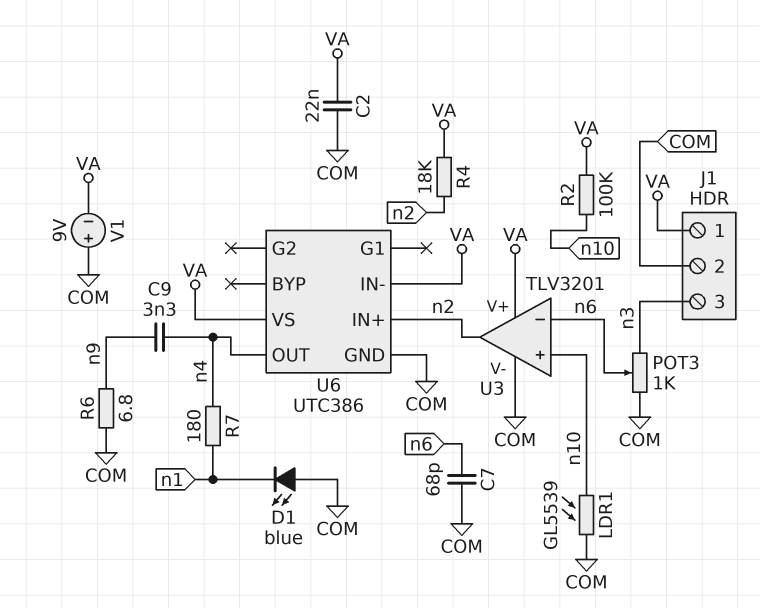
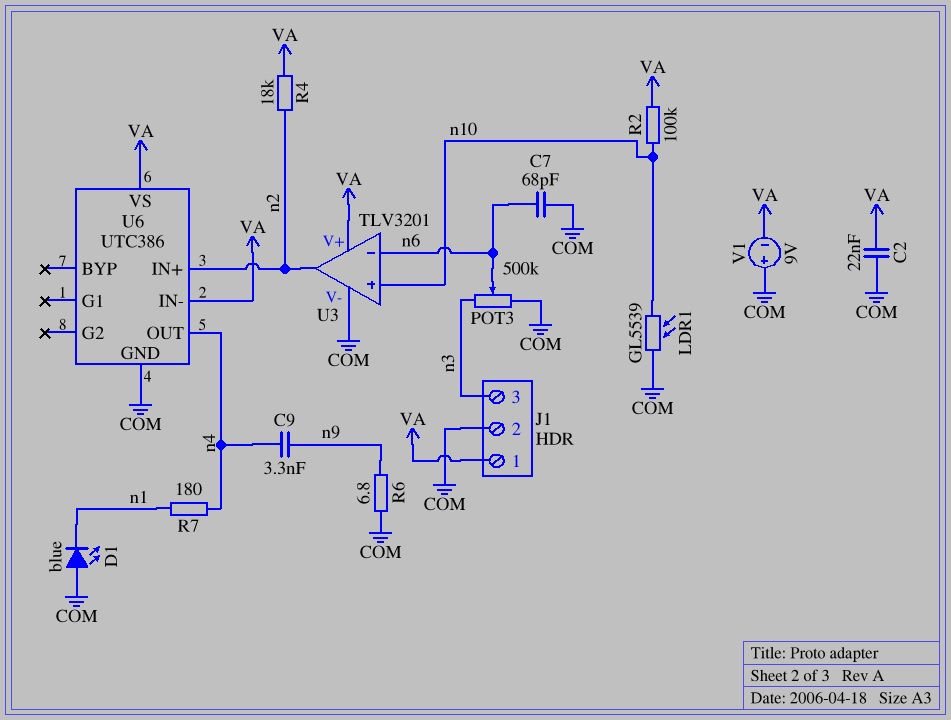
POT3: 1k (COM, n3, wiper n6) -> 500k (COM, n3, wiper n6)

